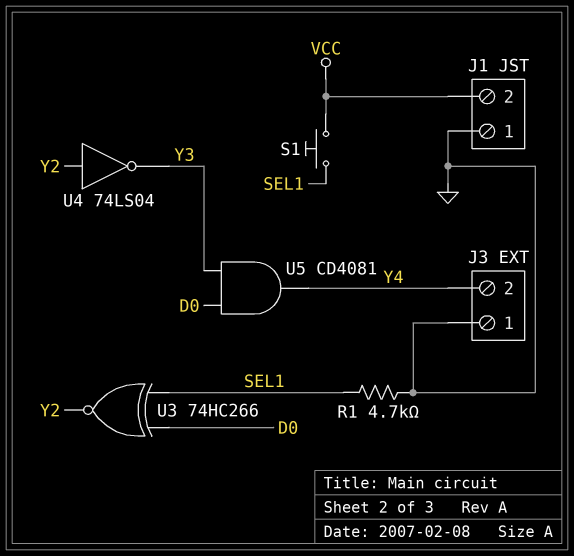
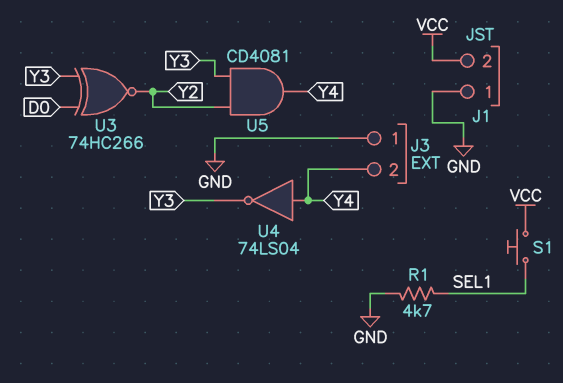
U3: XNOR 74HC266 (in D0, in SEL1, out Y2) -> XNOR 74HC266 (in D0, in Y3, out Y2)
U4: NOT 74LS04 (in Y2, out Y3) -> NOT 74LS04 (in Y4, out Y3)
U5: AND CD4081 (in D0, in Y3, out Y4) -> AND CD4081 (in Y2, in Y3, out Y4)

